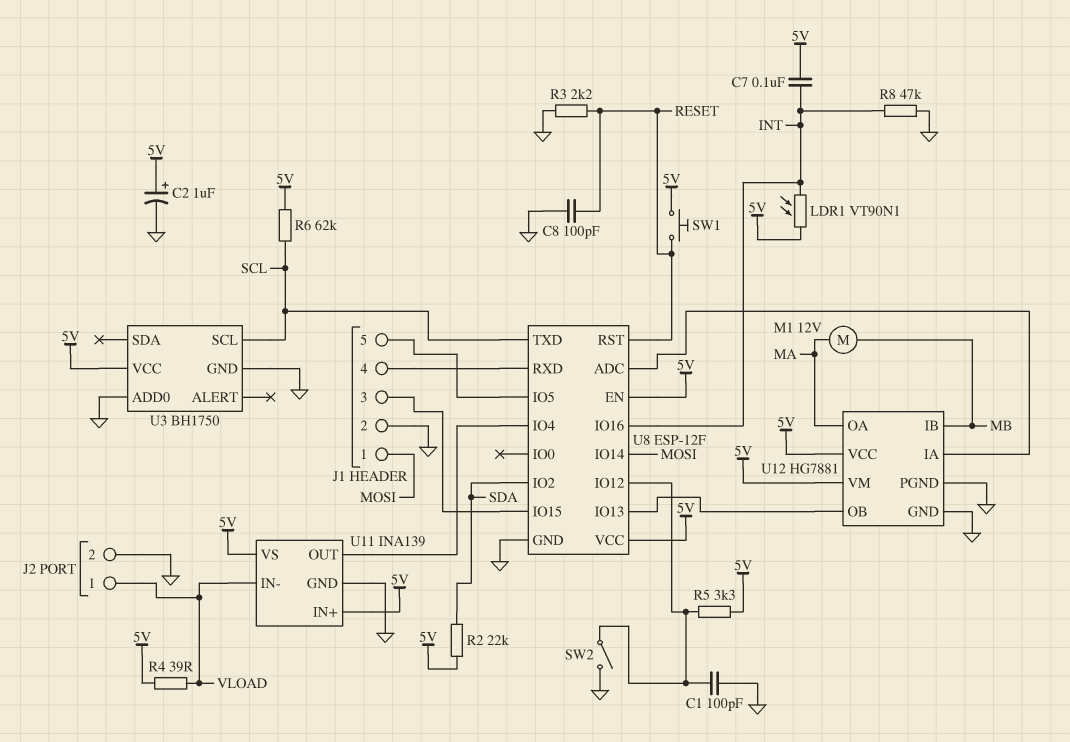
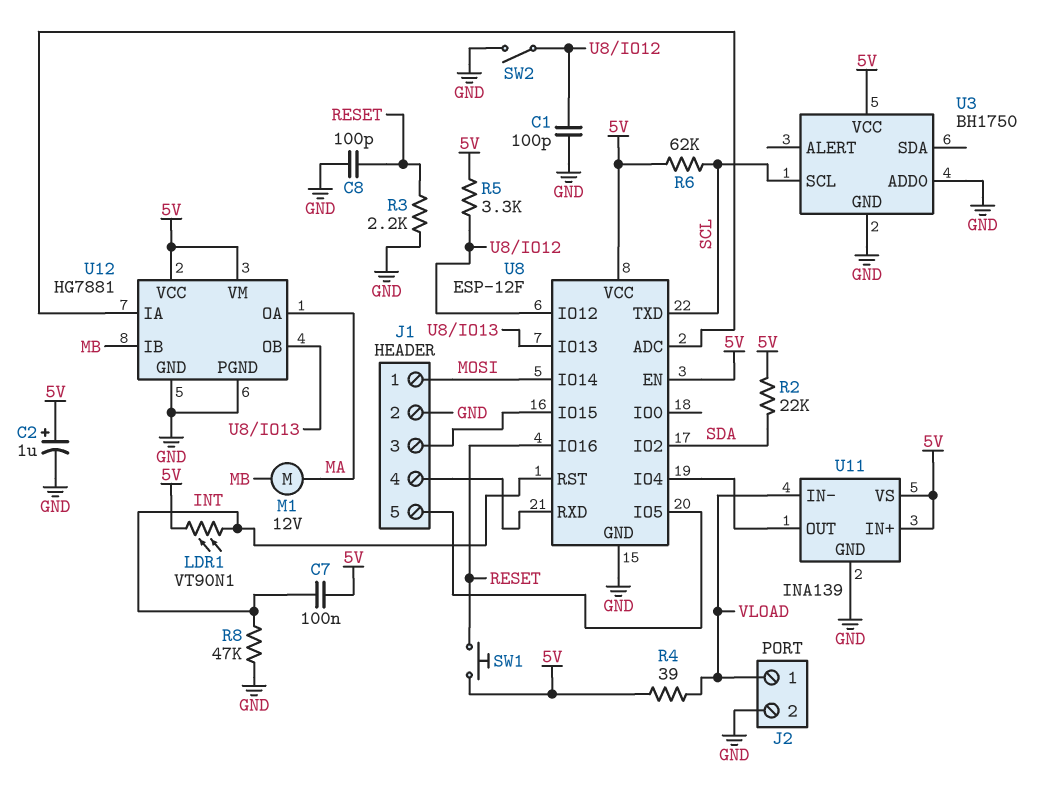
U8 pin IO16: INT -> RESET
U8 pin RST: RESET -> INT

